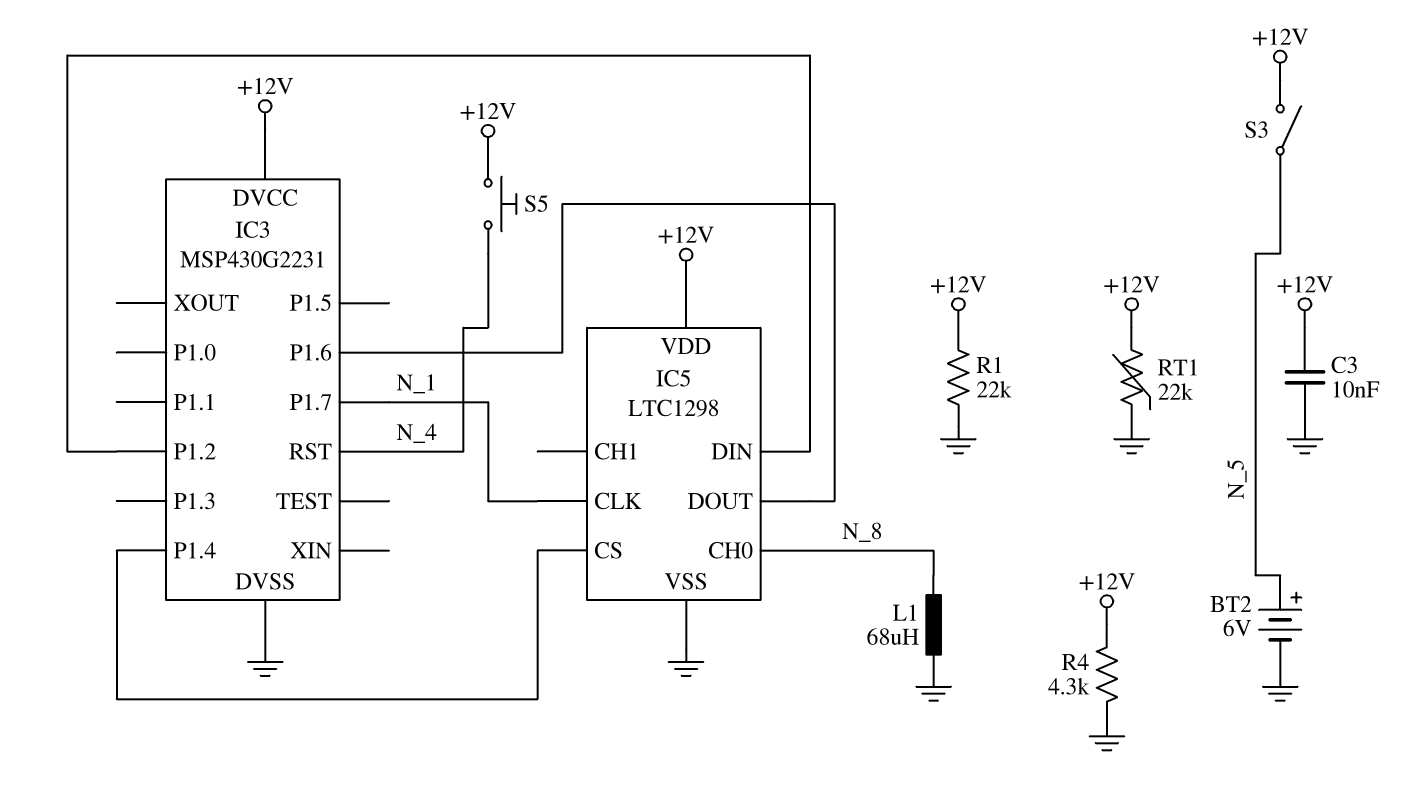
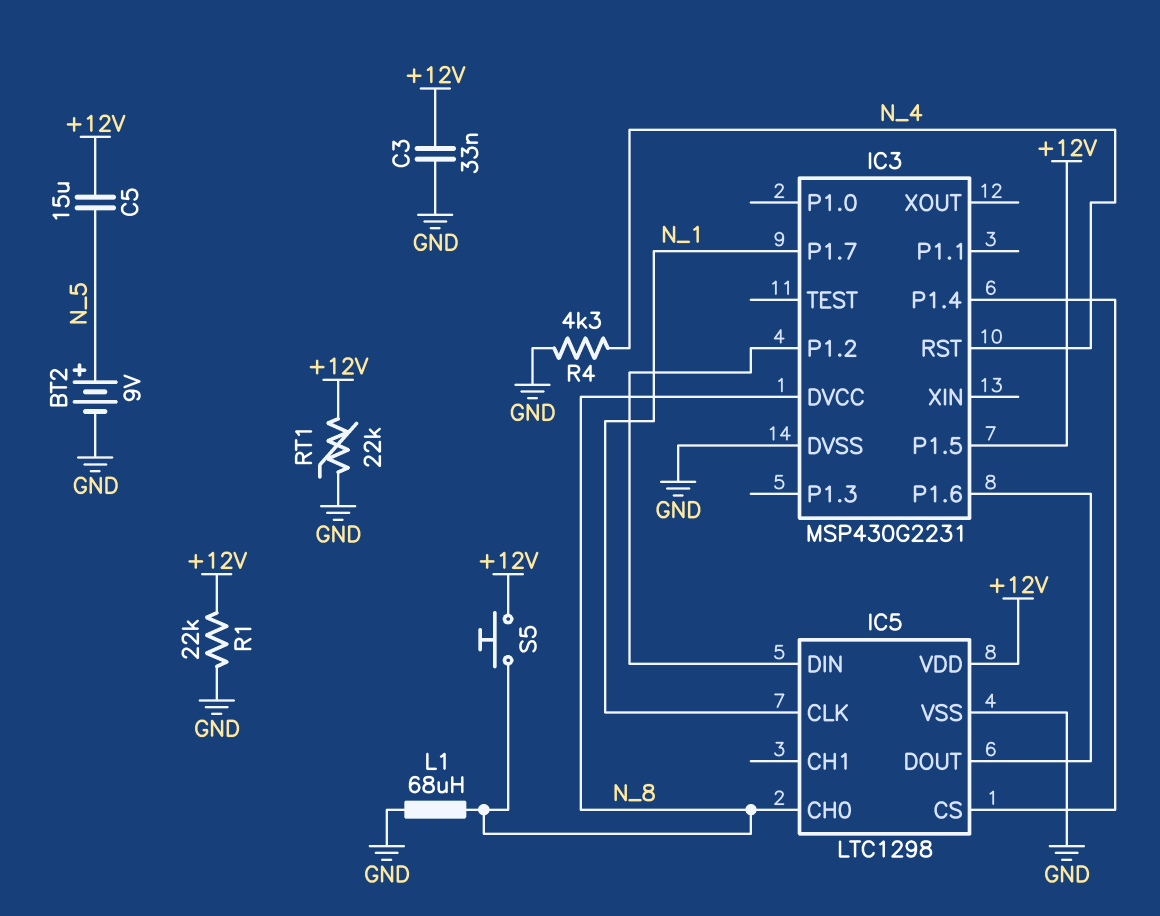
BT2: 6V (plus N_5, minus GND) -> 9V (plus N_5, minus GND)
C3: 10nF (+12V, GND) -> 33nF (+12V, GND)
C5: none -> 15uF (+12V, N_5)
IC3 pin DVCC: +12V -> N_8
IC3 pin P1.5: none -> +12V
R4: 4.3k (+12V, GND) -> 4.3k (GND, N_4)
S3: switch (+12V, N_5) -> none
S5: button (+12V, N_4) -> button (+12V, N_8)

